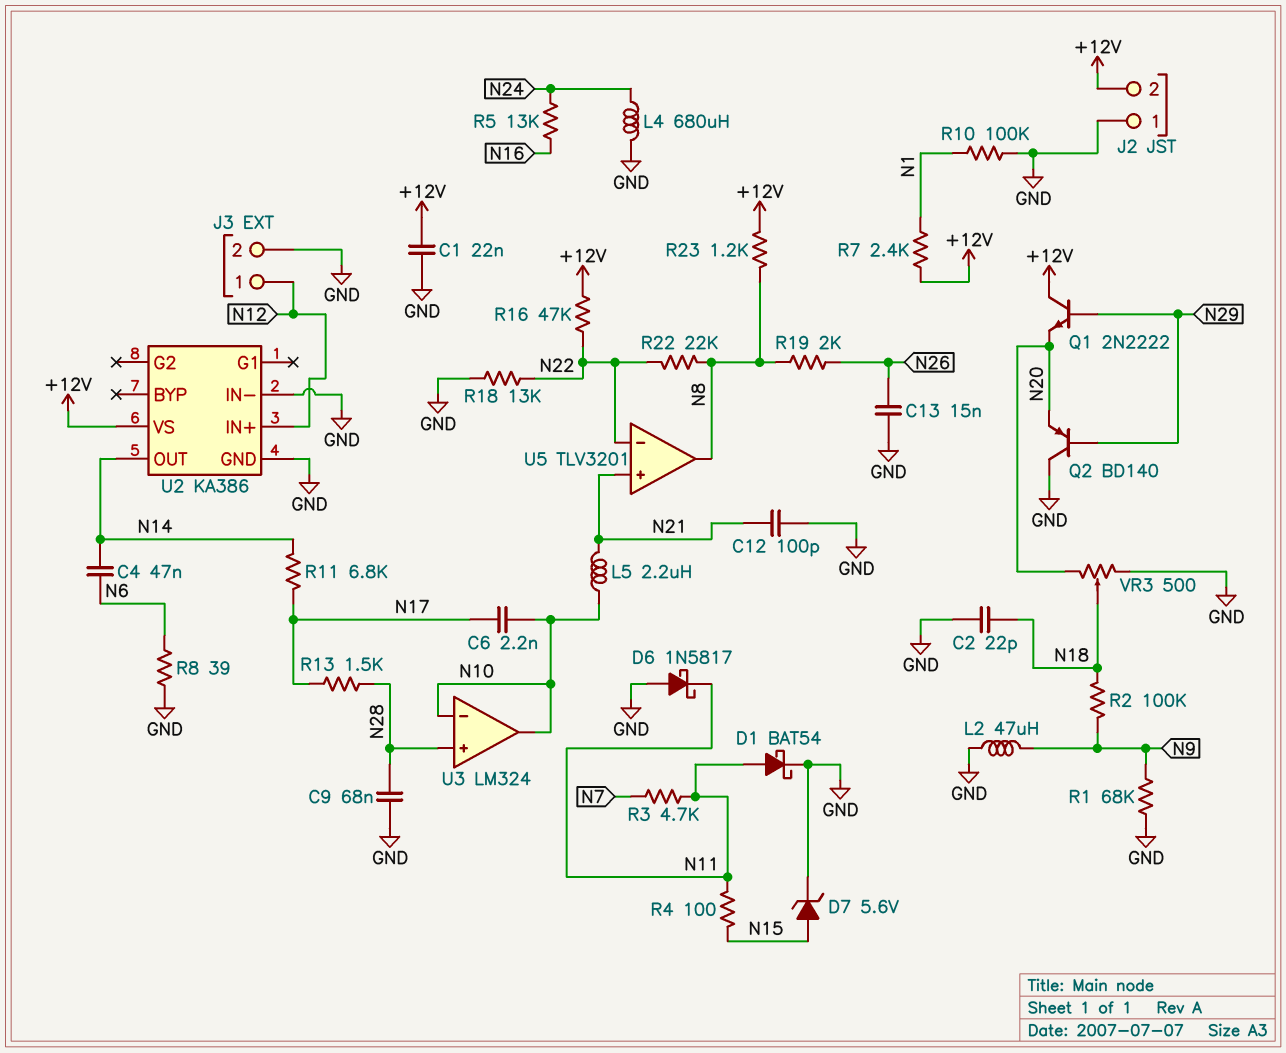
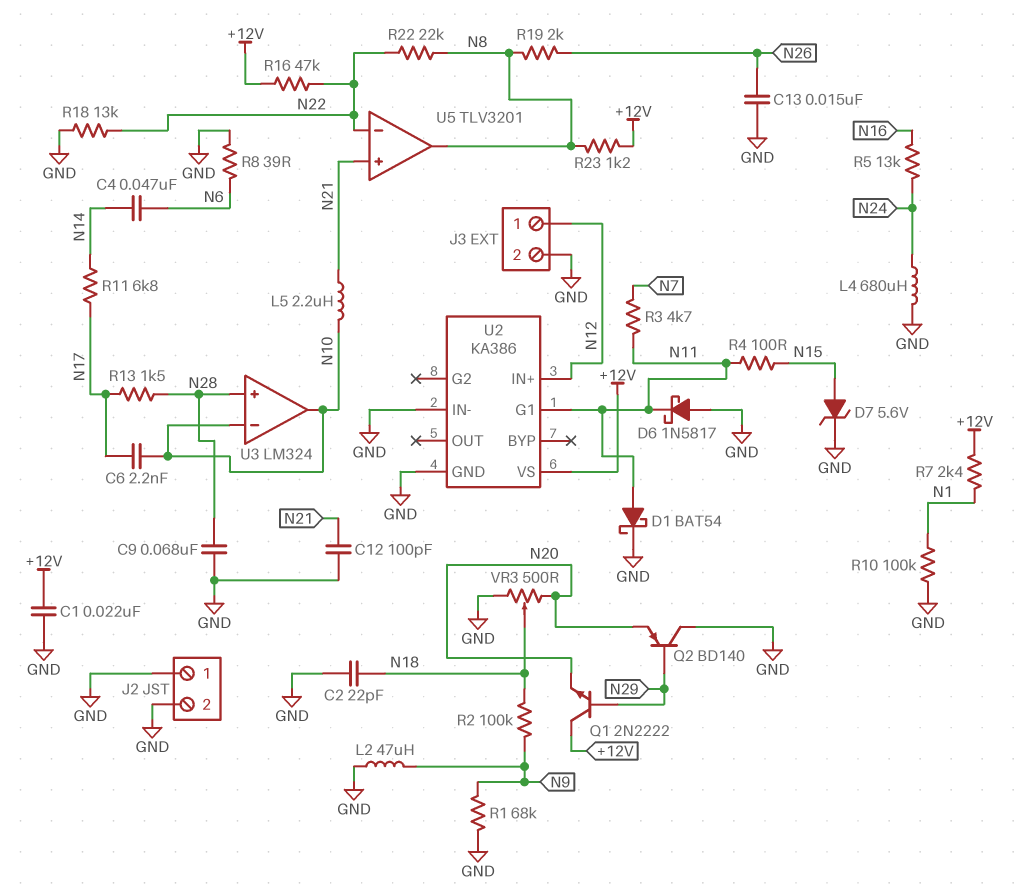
J2 pin 2: +12V -> GND
U2 pin G1: none -> N11
U2 pin OUT: N14 -> none

